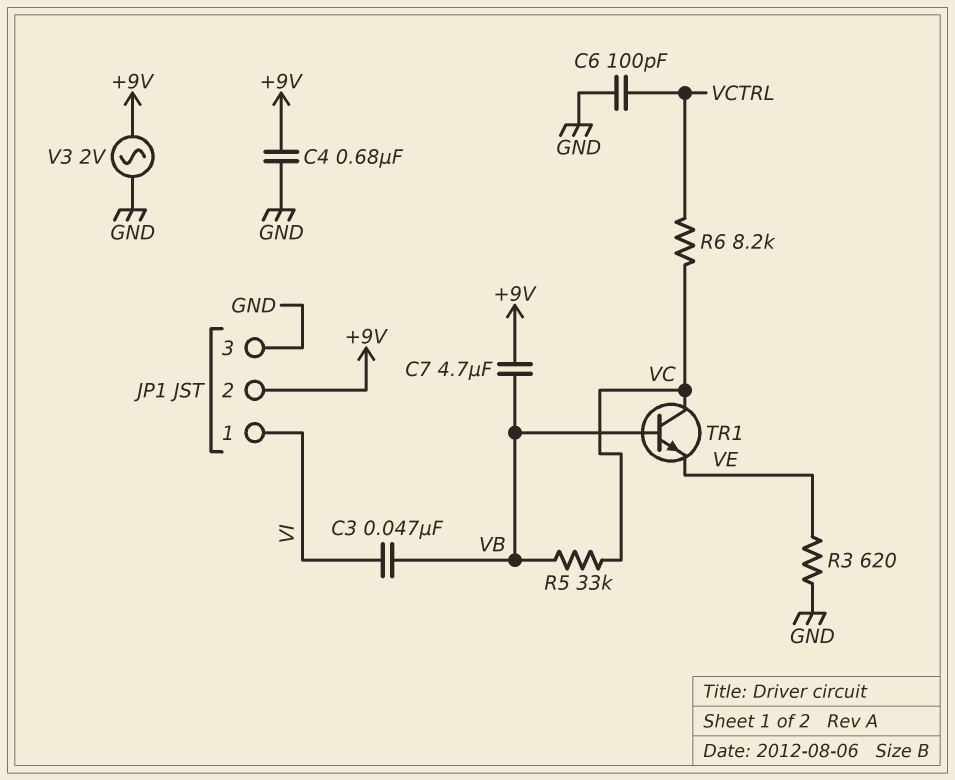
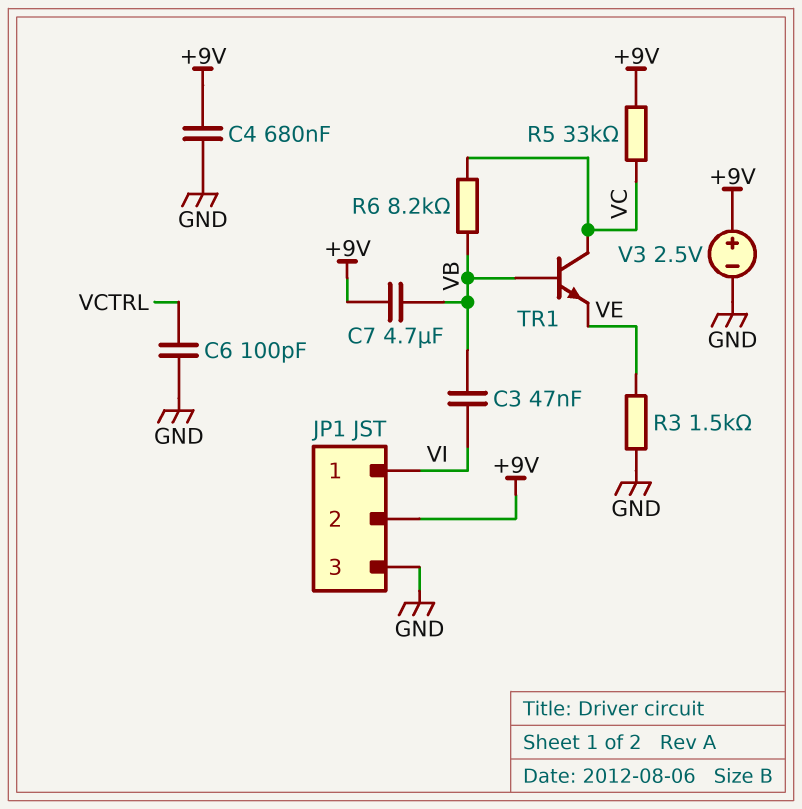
R3: 620 (GND, VE) -> 1.5k (GND, VE)
R5: 33k (VB, VC) -> 33k (+9V, VC)
R6: 8.2k (VC, VCTRL) -> 8.2k (VB, VC)
V3: AC 2V (+9V, GND) -> 2.5V (plus +9V, minus GND)

